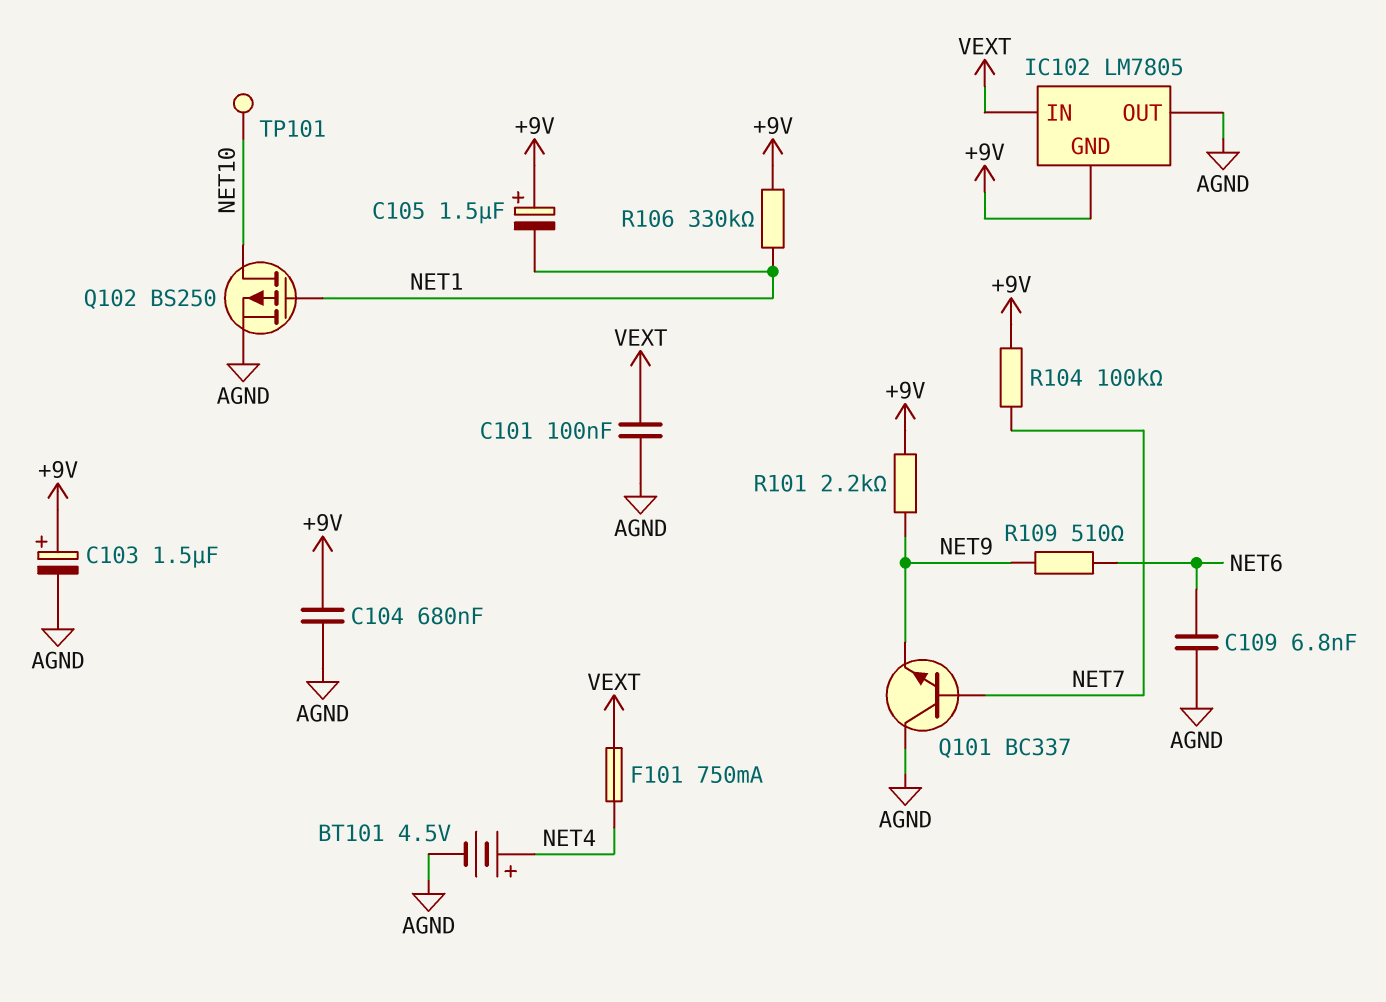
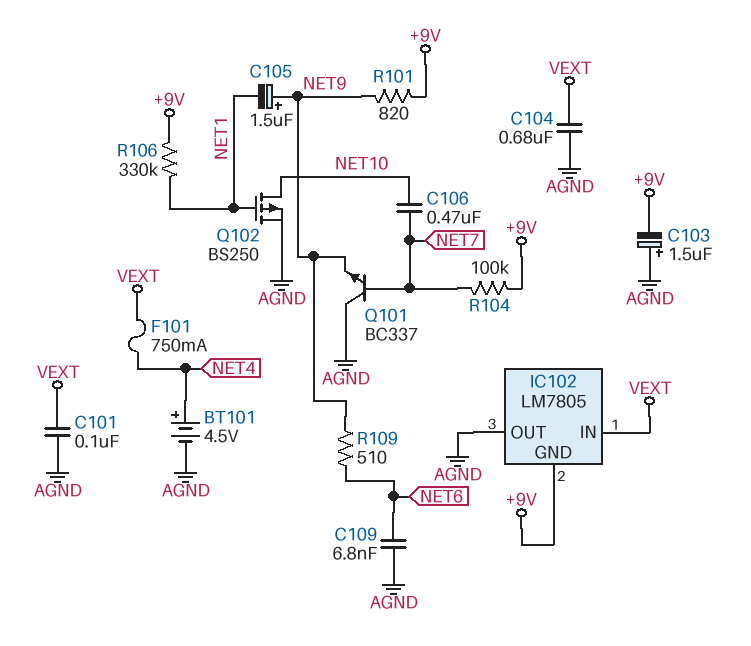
C103: 1.5uF (plus +9V, minus AGND) -> 1.5uF (plus AGND, minus +9V)
C104: 680nF (+9V, AGND) -> 680nF (AGND, VEXT)
C105: 1.5uF (plus +9V, minus NET1) -> 1.5uF (plus NET9, minus NET1)
C106: none -> 470nF (NET7, NET10)
R101: 2.2k (+9V, NET9) -> 820 (+9V, NET9)
TP101: test point (NET10) -> none

